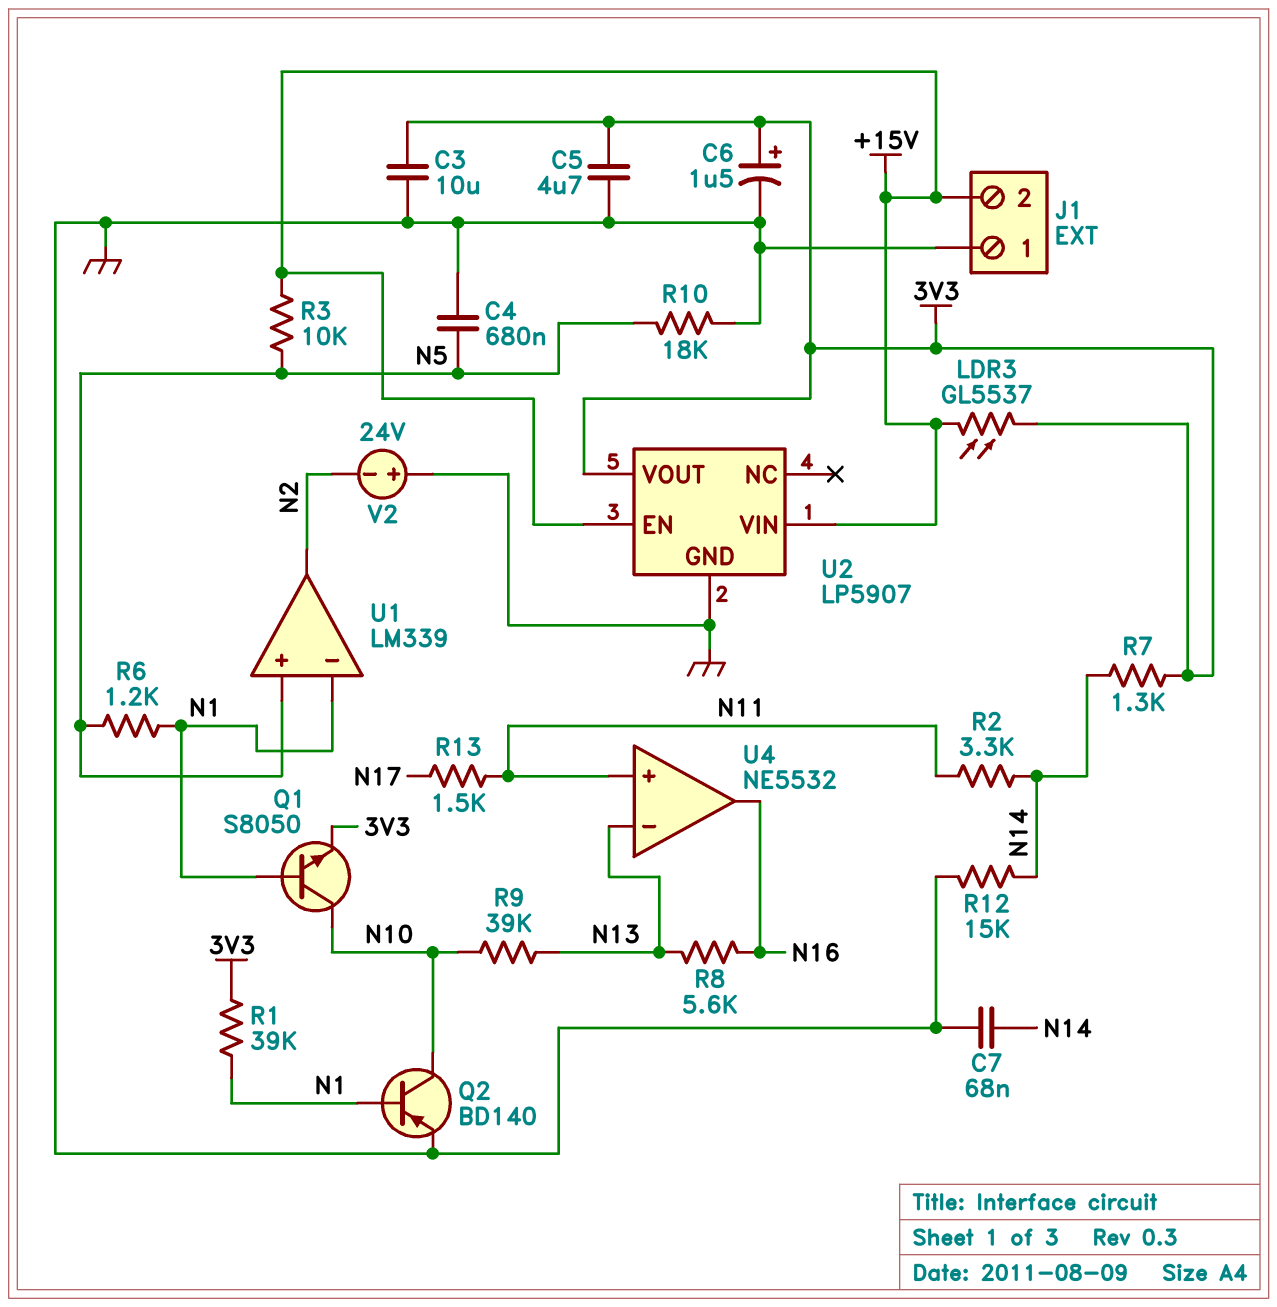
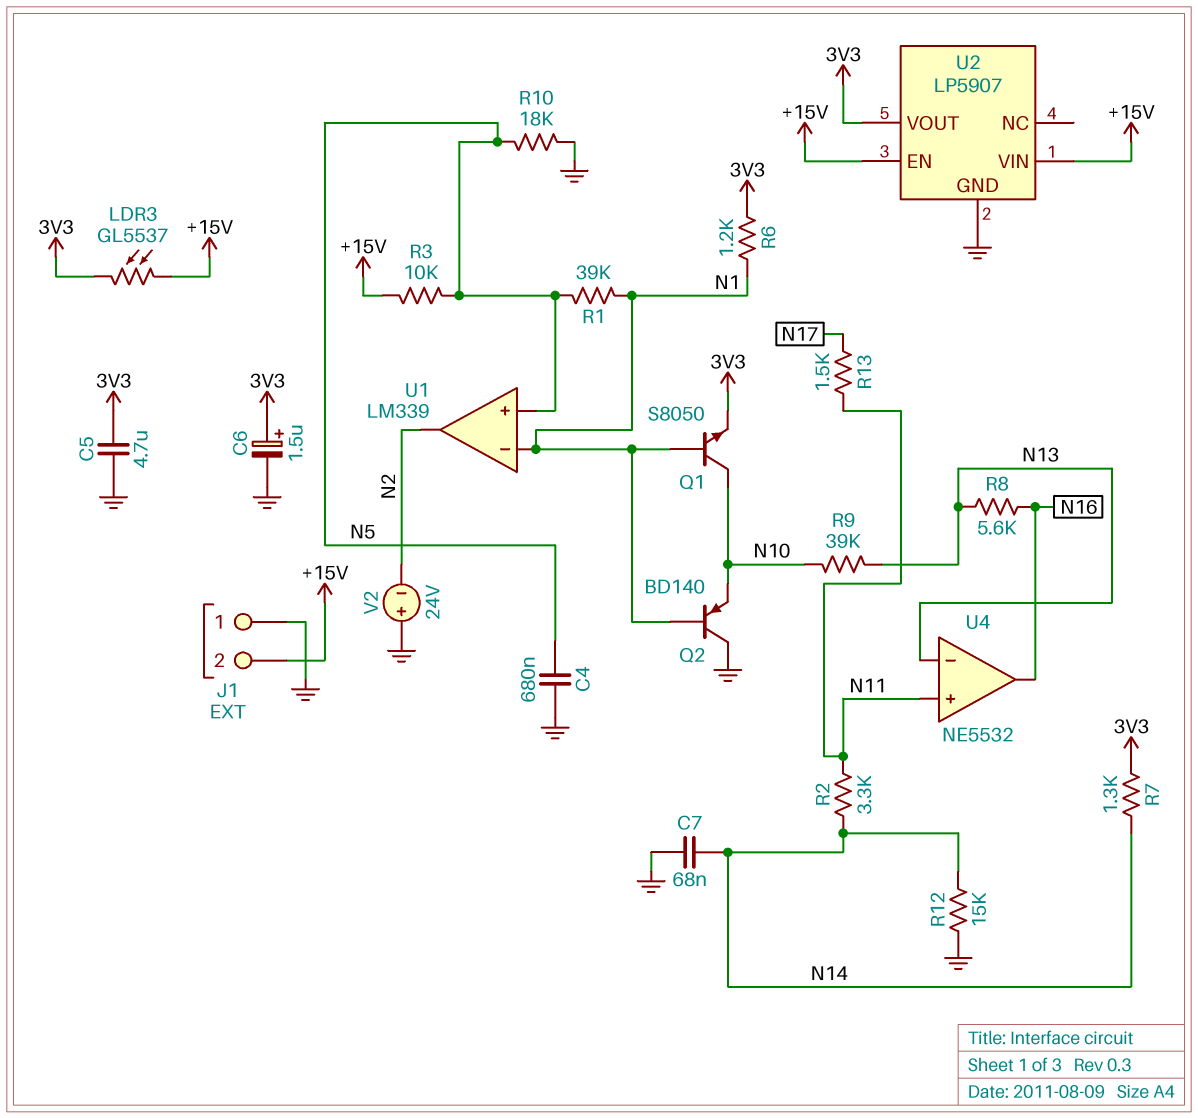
C3: 10uF (3V3, GND) -> none
Q2: PNP BD140 (B N1, C N10, E GND) -> PNP BD140 (B N1, C GND, E N10)
R1: 39k (3V3, N1) -> 39k (N1, N5)
R6: 1.2k (N1, N5) -> 1.2k (3V3, N1)

